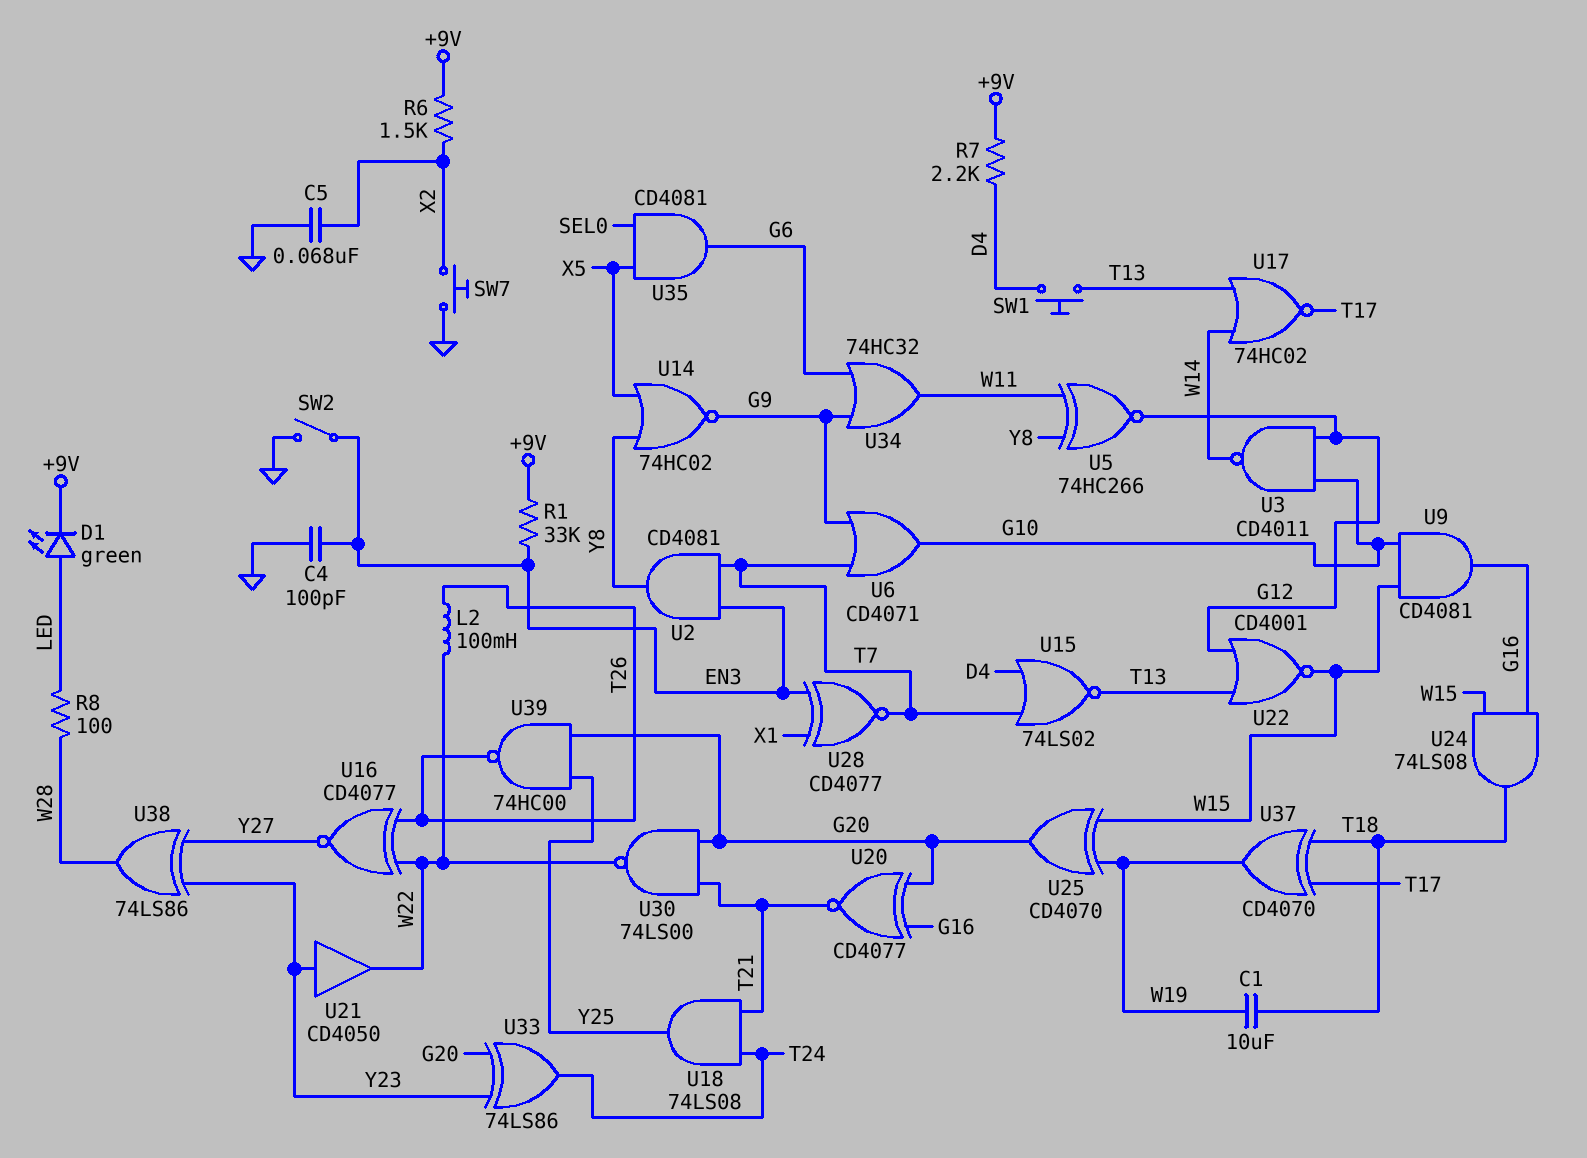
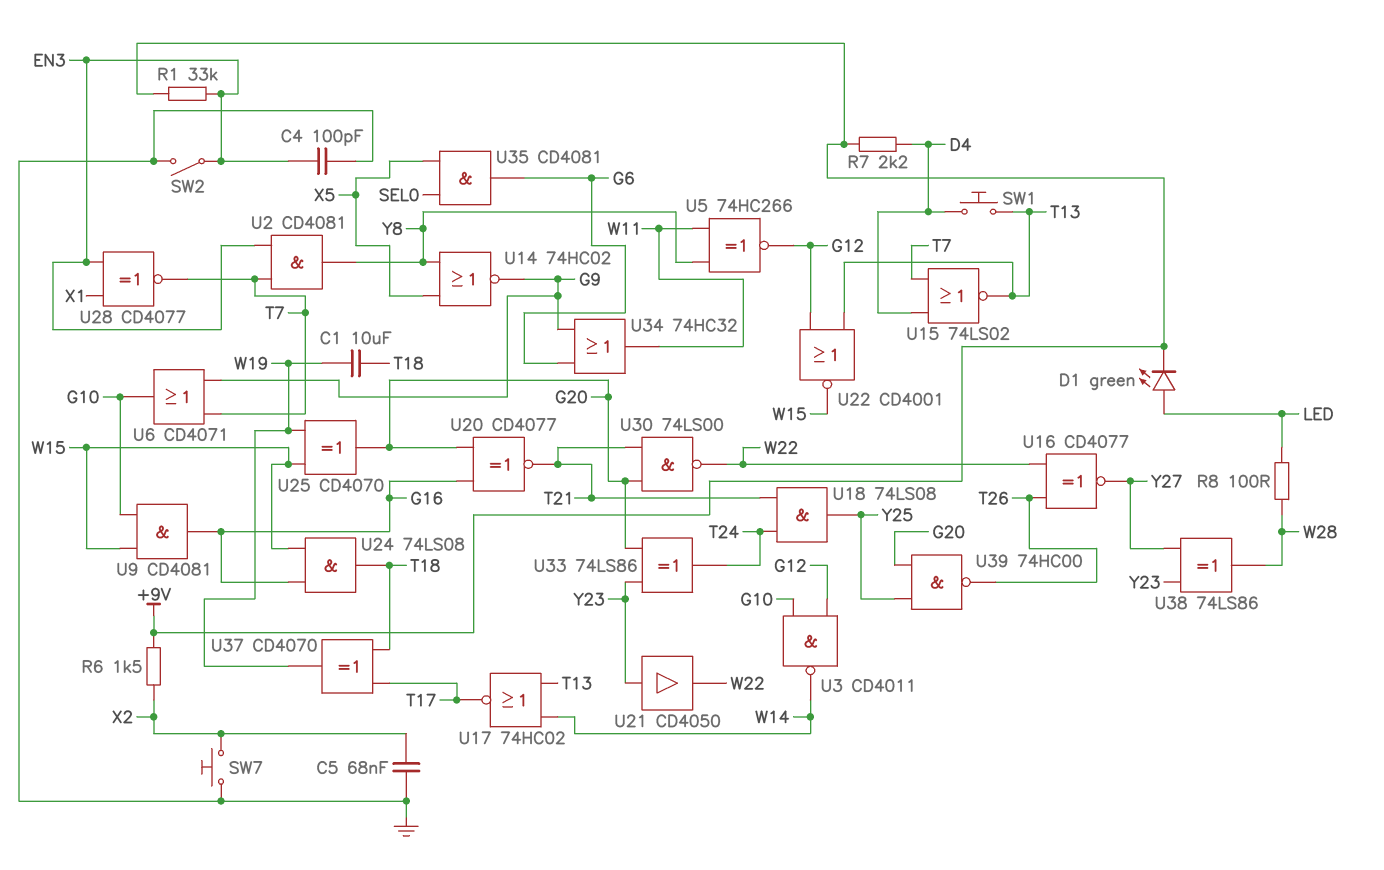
L2: 100mH (T26, W22) -> none

